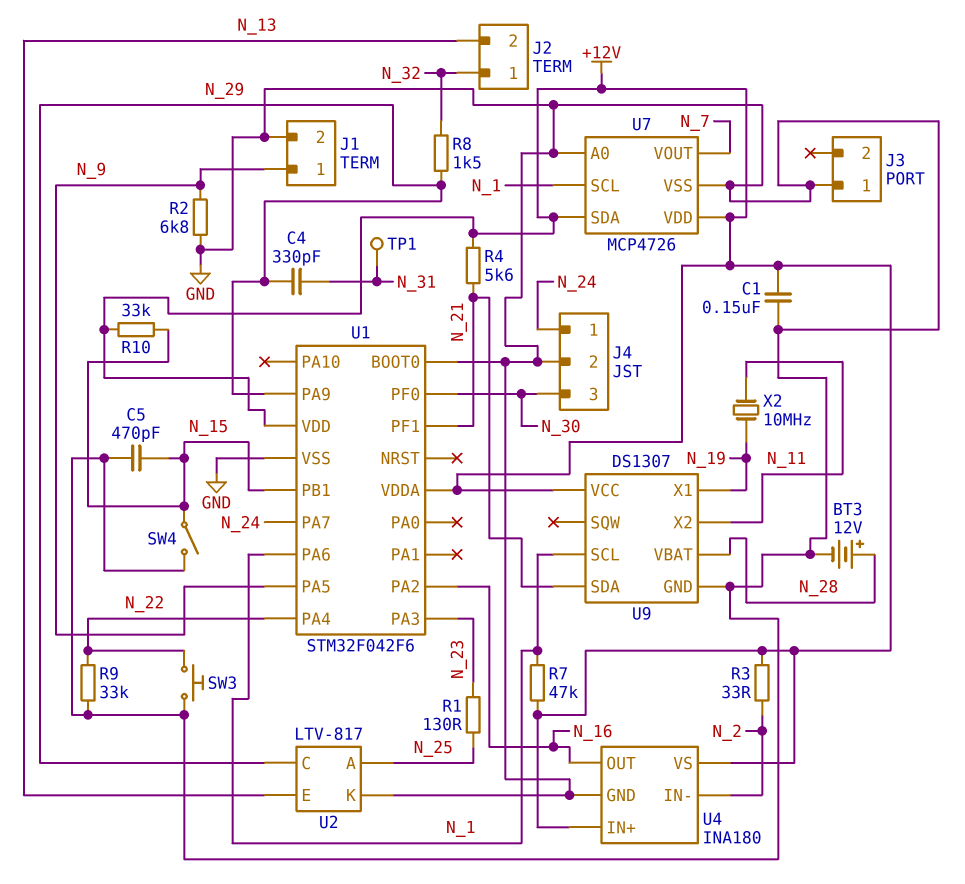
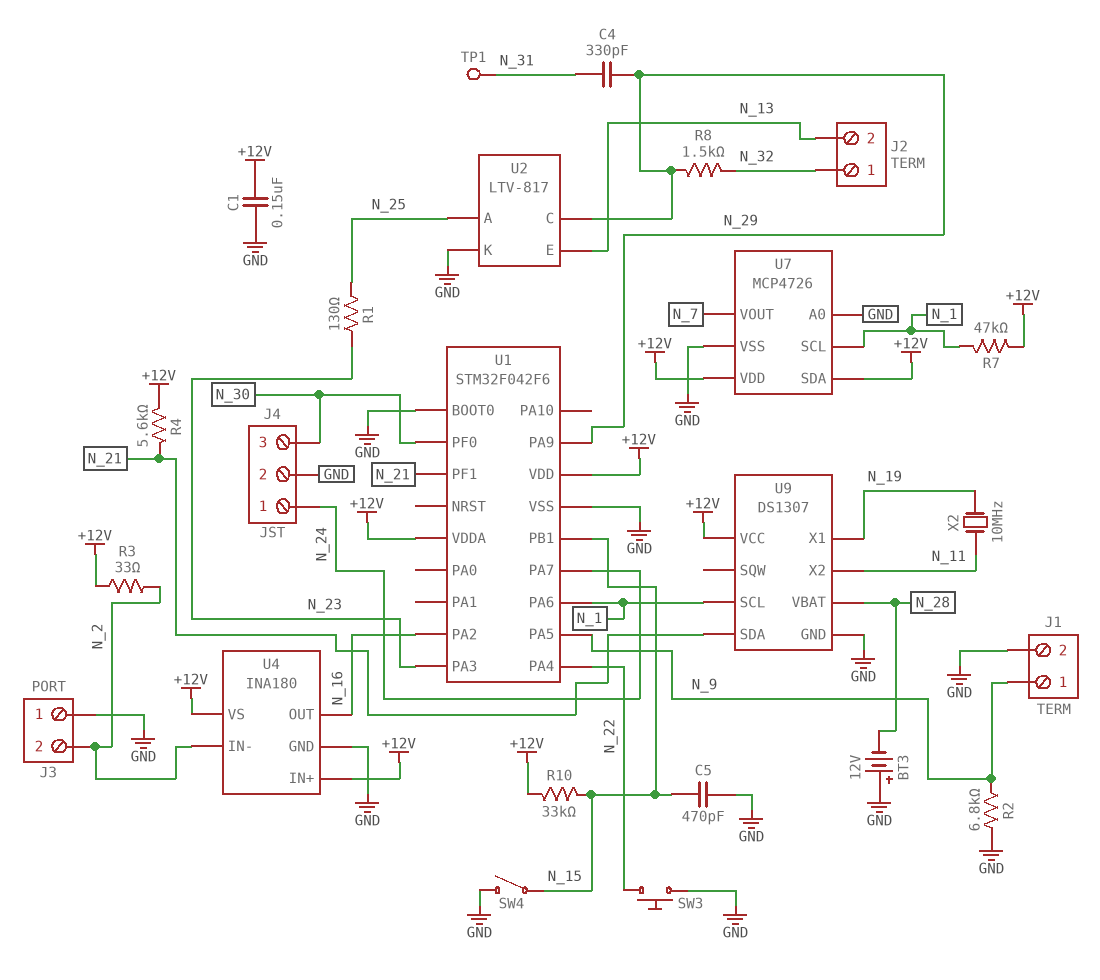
BT3: 12V (plus N_28, minus GND) -> 12V (plus GND, minus N_28)
J3 pin 2: none -> N_2
R9: 33k (GND, N_22) -> none

